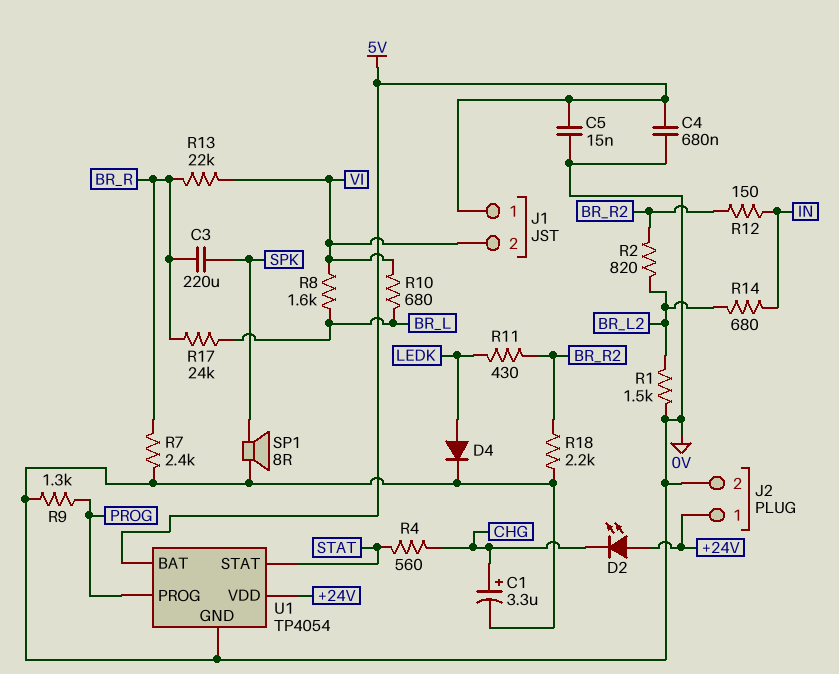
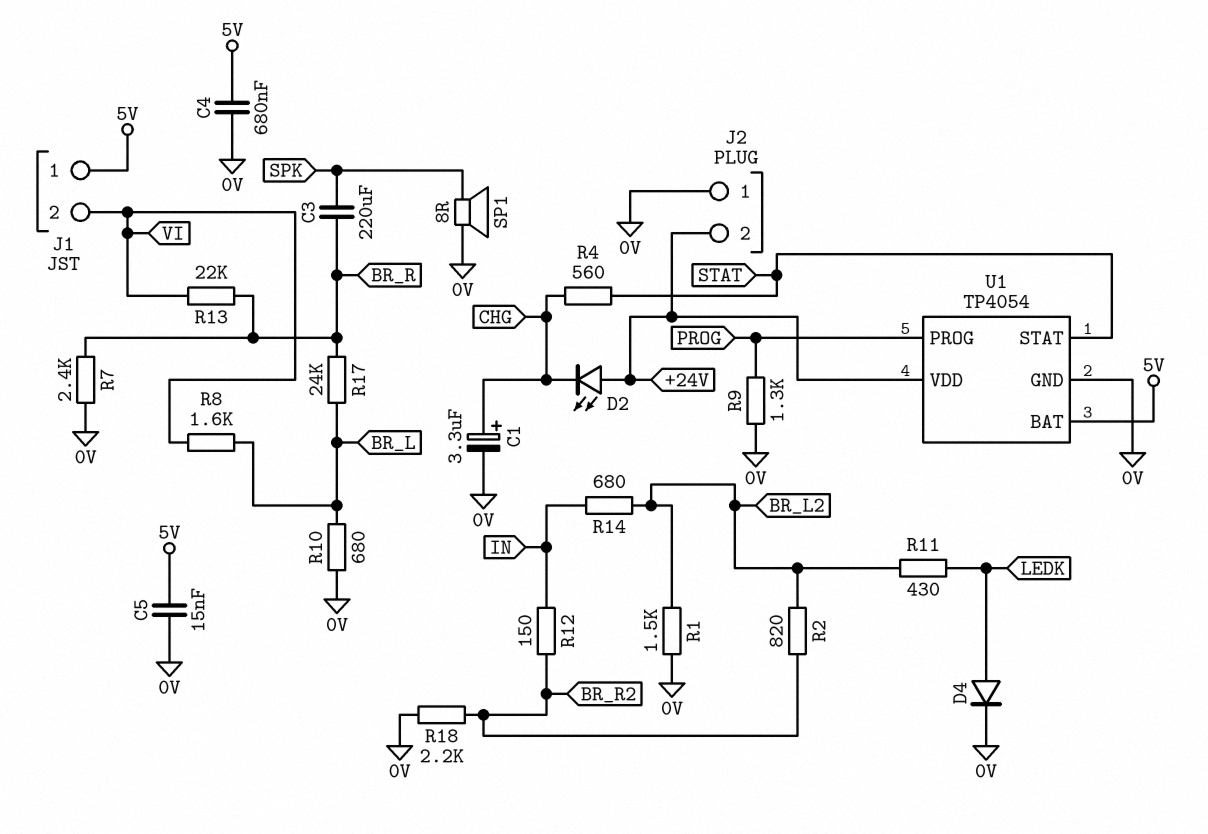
J2 pin 1: +24V -> 0V
J2 pin 2: 0V -> +24V
R10: 680 (BR_L, VI) -> 680 (0V, BR_L)
R11: 430 (BR_R2, LEDK) -> 430 (BR_L2, LEDK)

